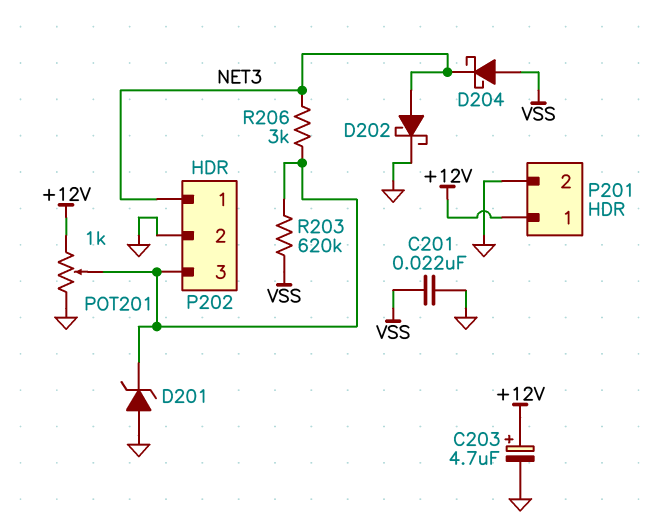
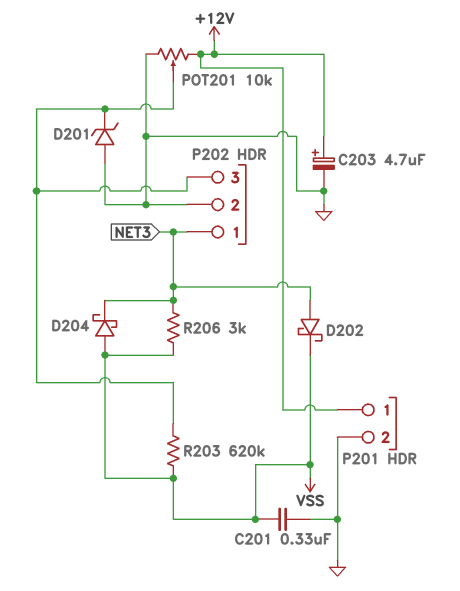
C201: 22nF (GND, VSS) -> 330nF (GND, VSS)
D202: schottky (A NET3, K GND) -> schottky (A NET3, K VSS)
POT201: 1k (+12V, GND, wiper P202/3) -> 10k (+12V, GND, wiper P202/3)
R206: 3k (NET3, P202/3) -> 3k (NET3, VSS)

